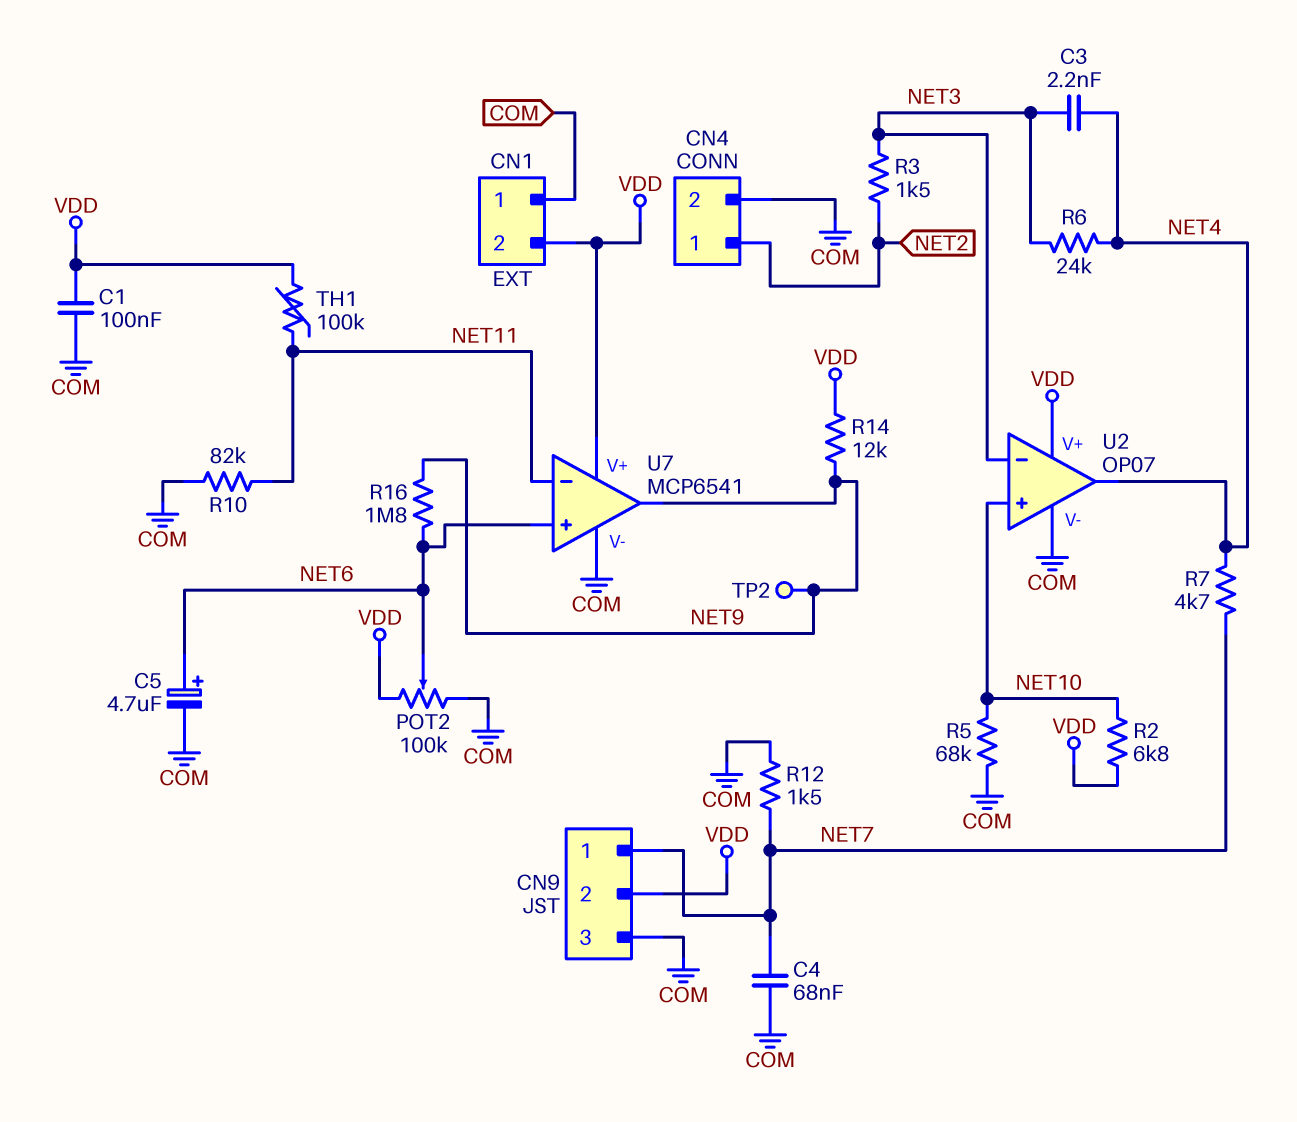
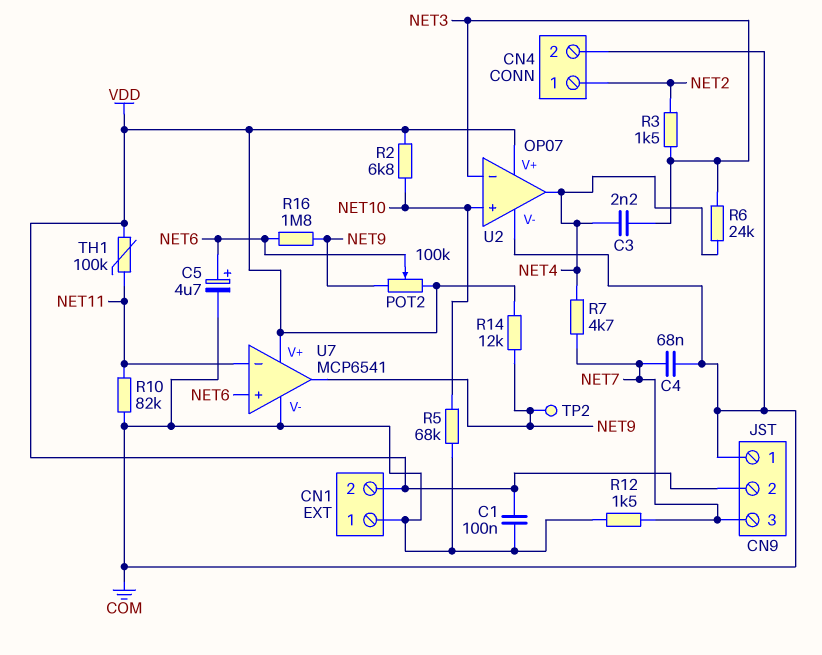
CN9 pin 1: NET7 -> COM
CN9 pin 3: COM -> NET7
POT2: 100k (COM, VDD, wiper NET6) -> 100k (NET9, VDD, wiper NET6)

